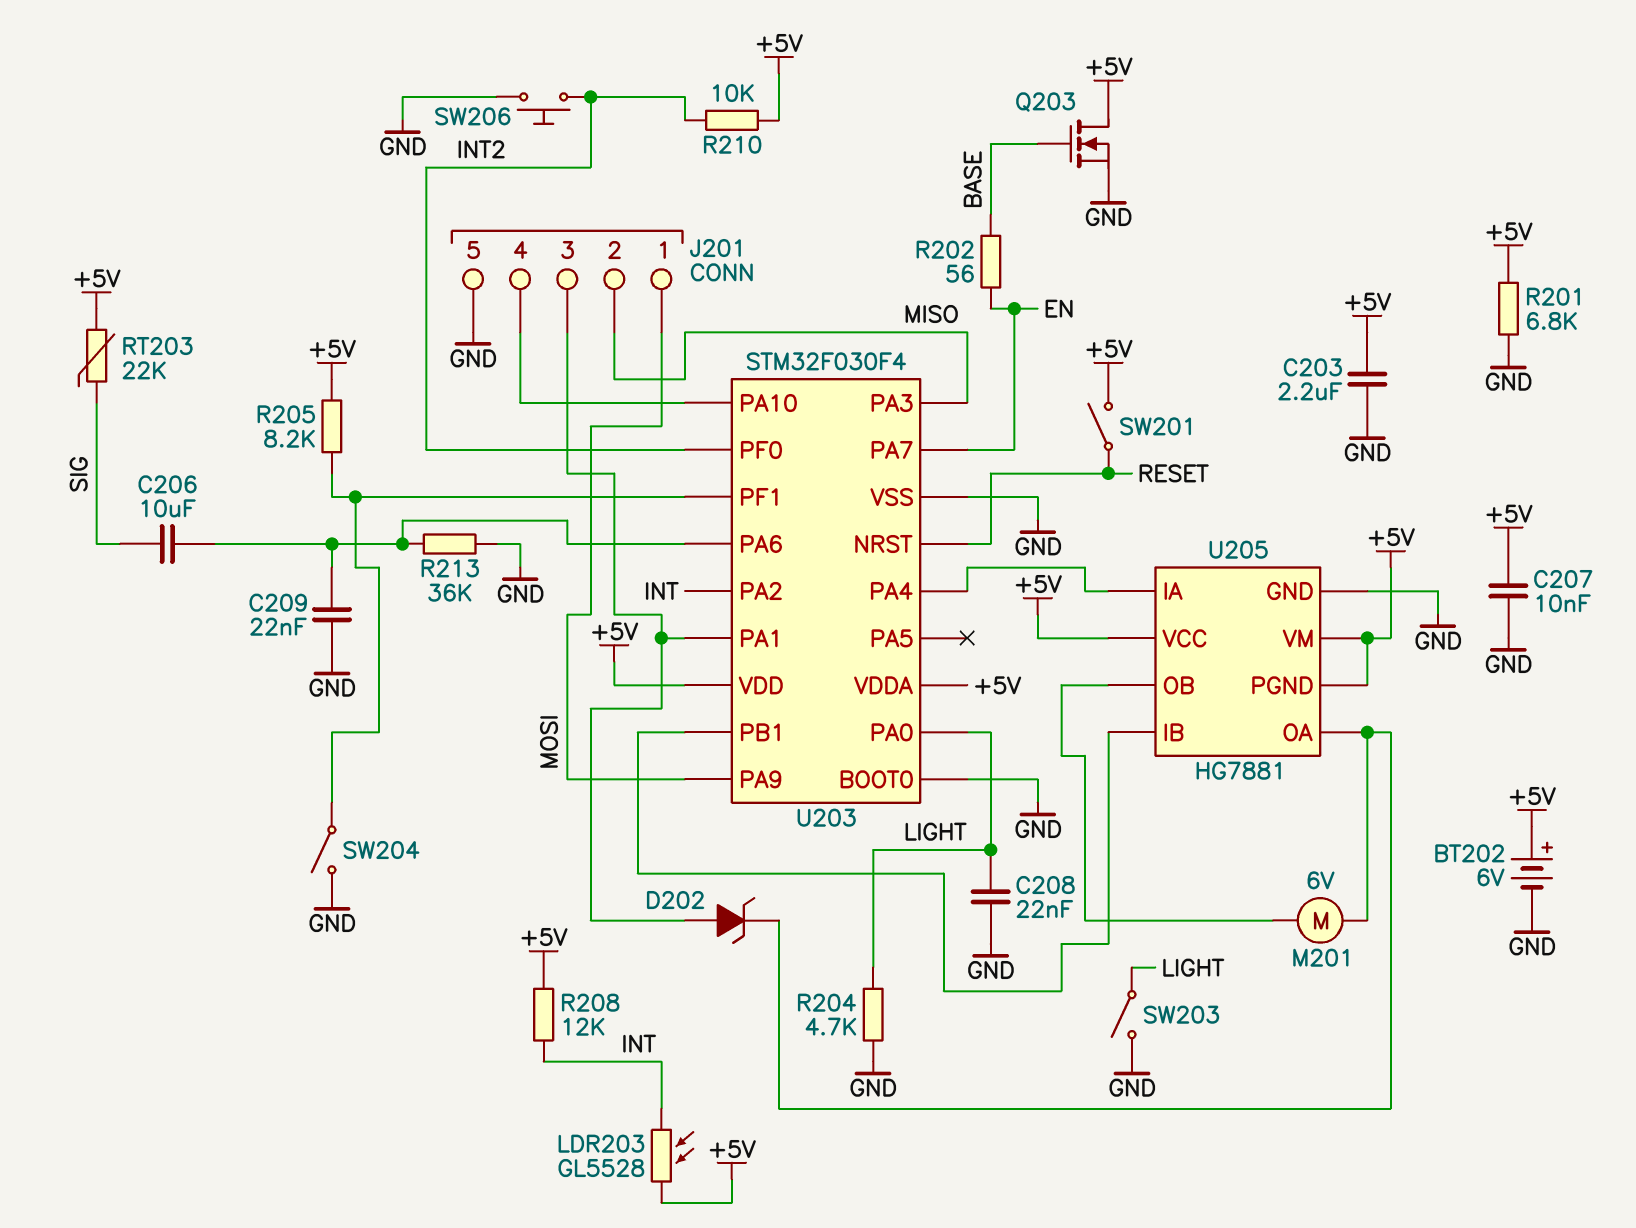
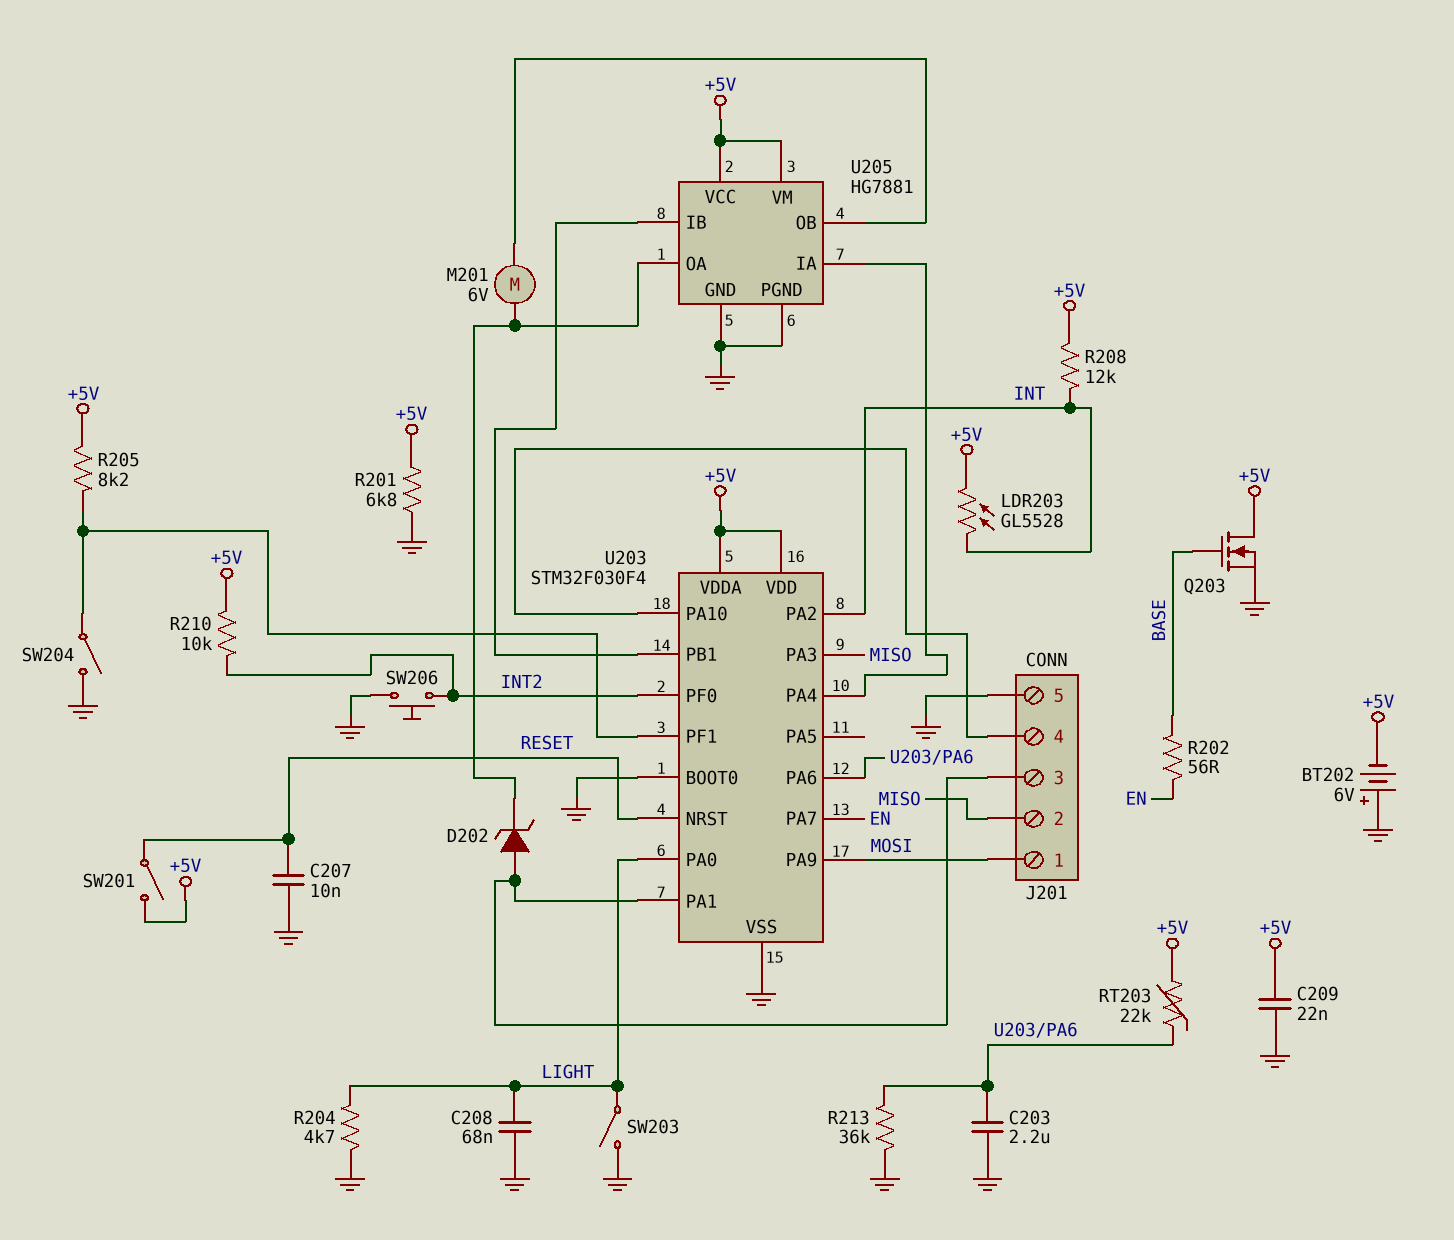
BT202: 6V (plus +5V, minus GND) -> 6V (plus GND, minus +5V)
C203: 2.2uF (+5V, GND) -> 2.2uF (GND, U203/PA6)
C206: 10uF (SIG, U203/PA6) -> none
C207: 10nF (+5V, GND) -> 10nF (GND, RESET)
C208: 22nF (GND, LIGHT) -> 68nF (GND, LIGHT)
C209: 22nF (GND, U203/PA6) -> 22nF (+5V, GND)
RT203: 22k (+5V, SIG) -> 22k (+5V, U203/PA6)
U205 pin PGND: +5V -> GND

